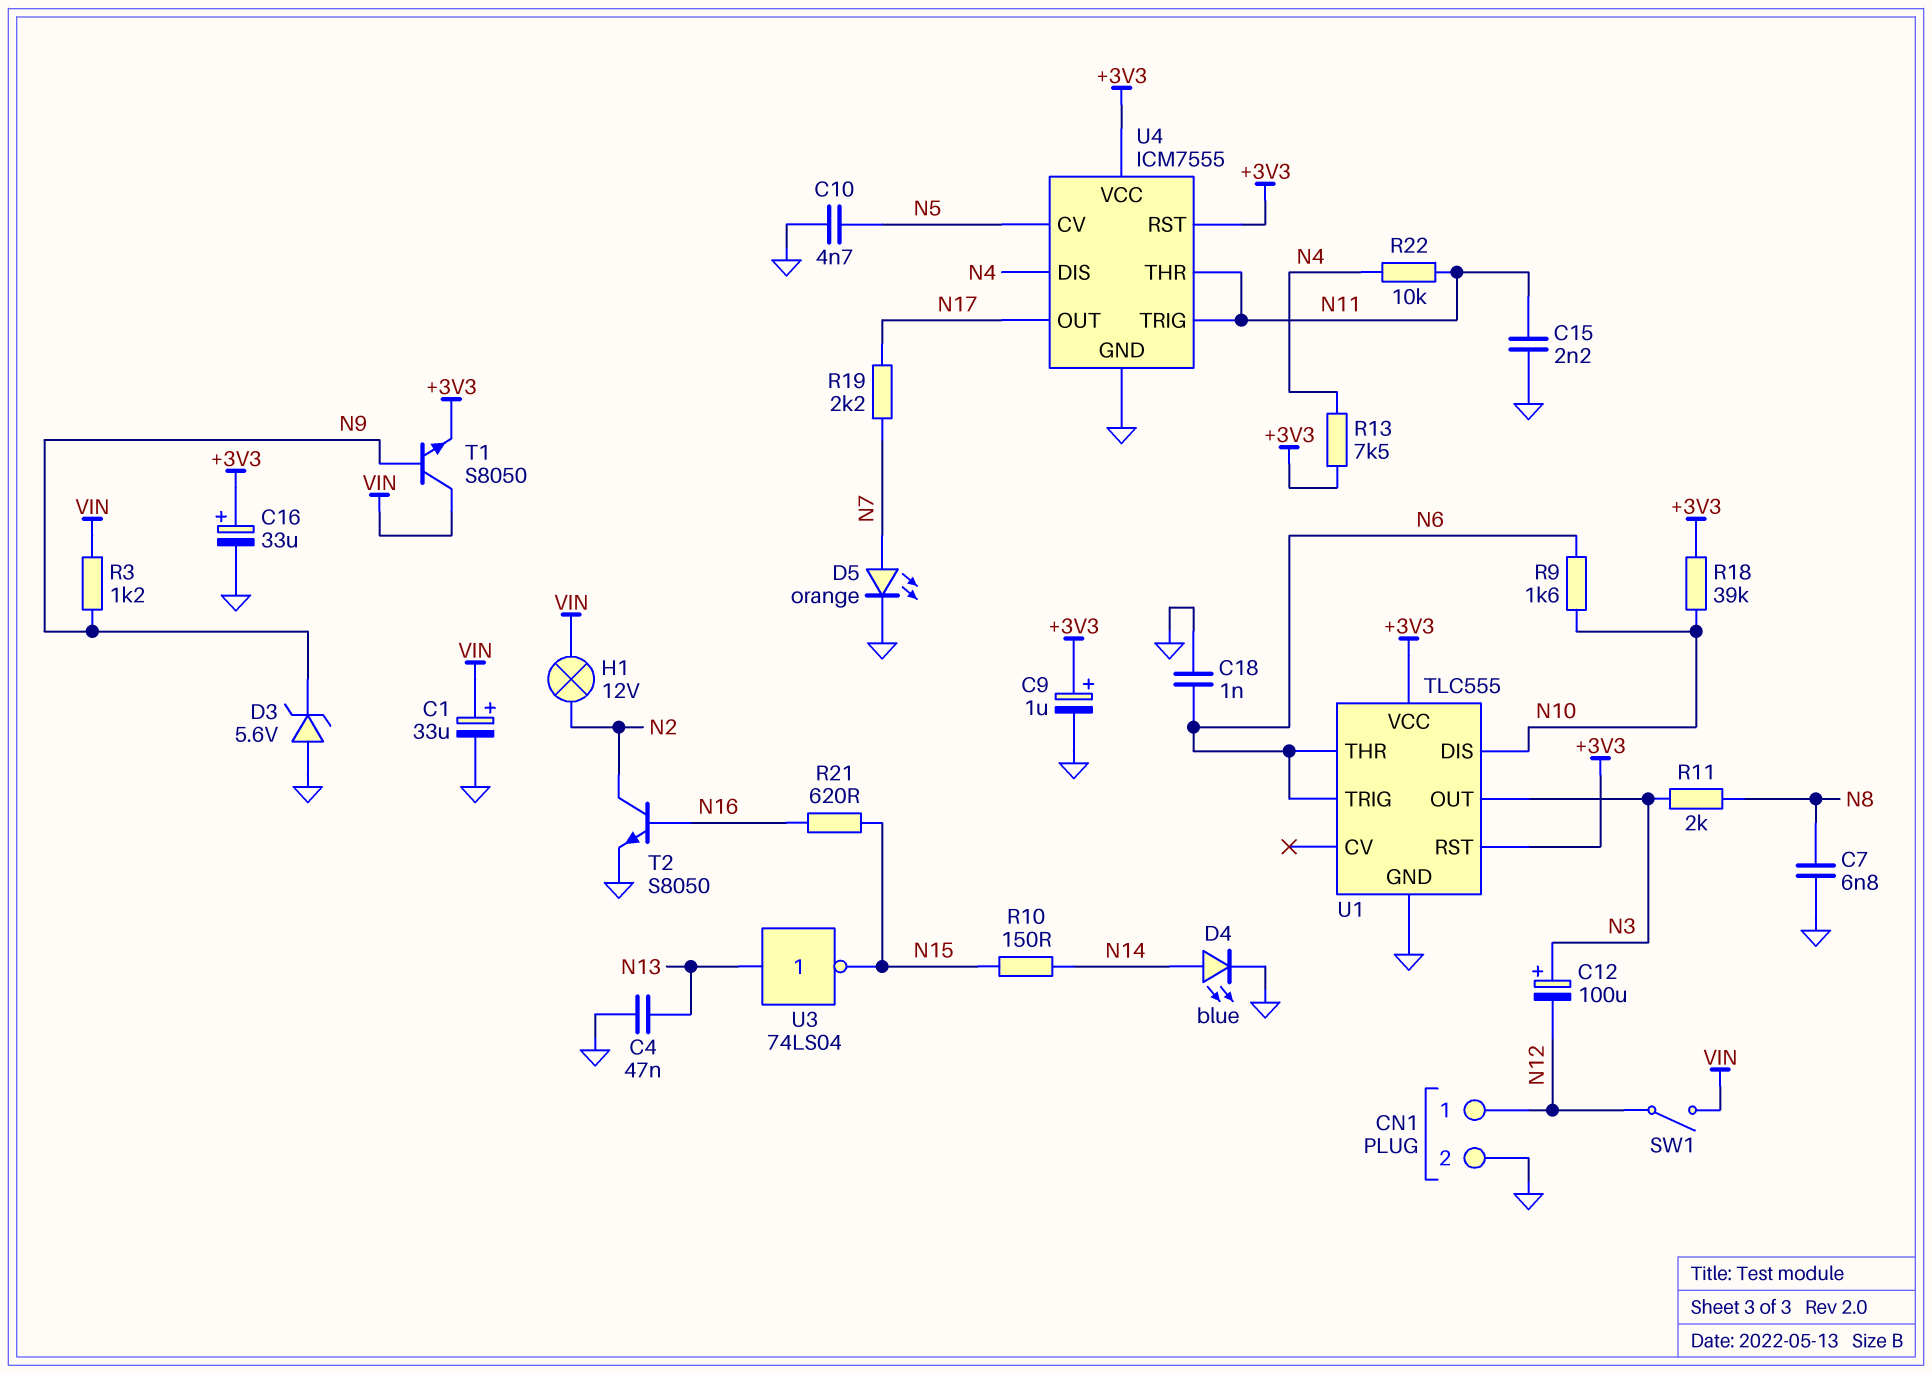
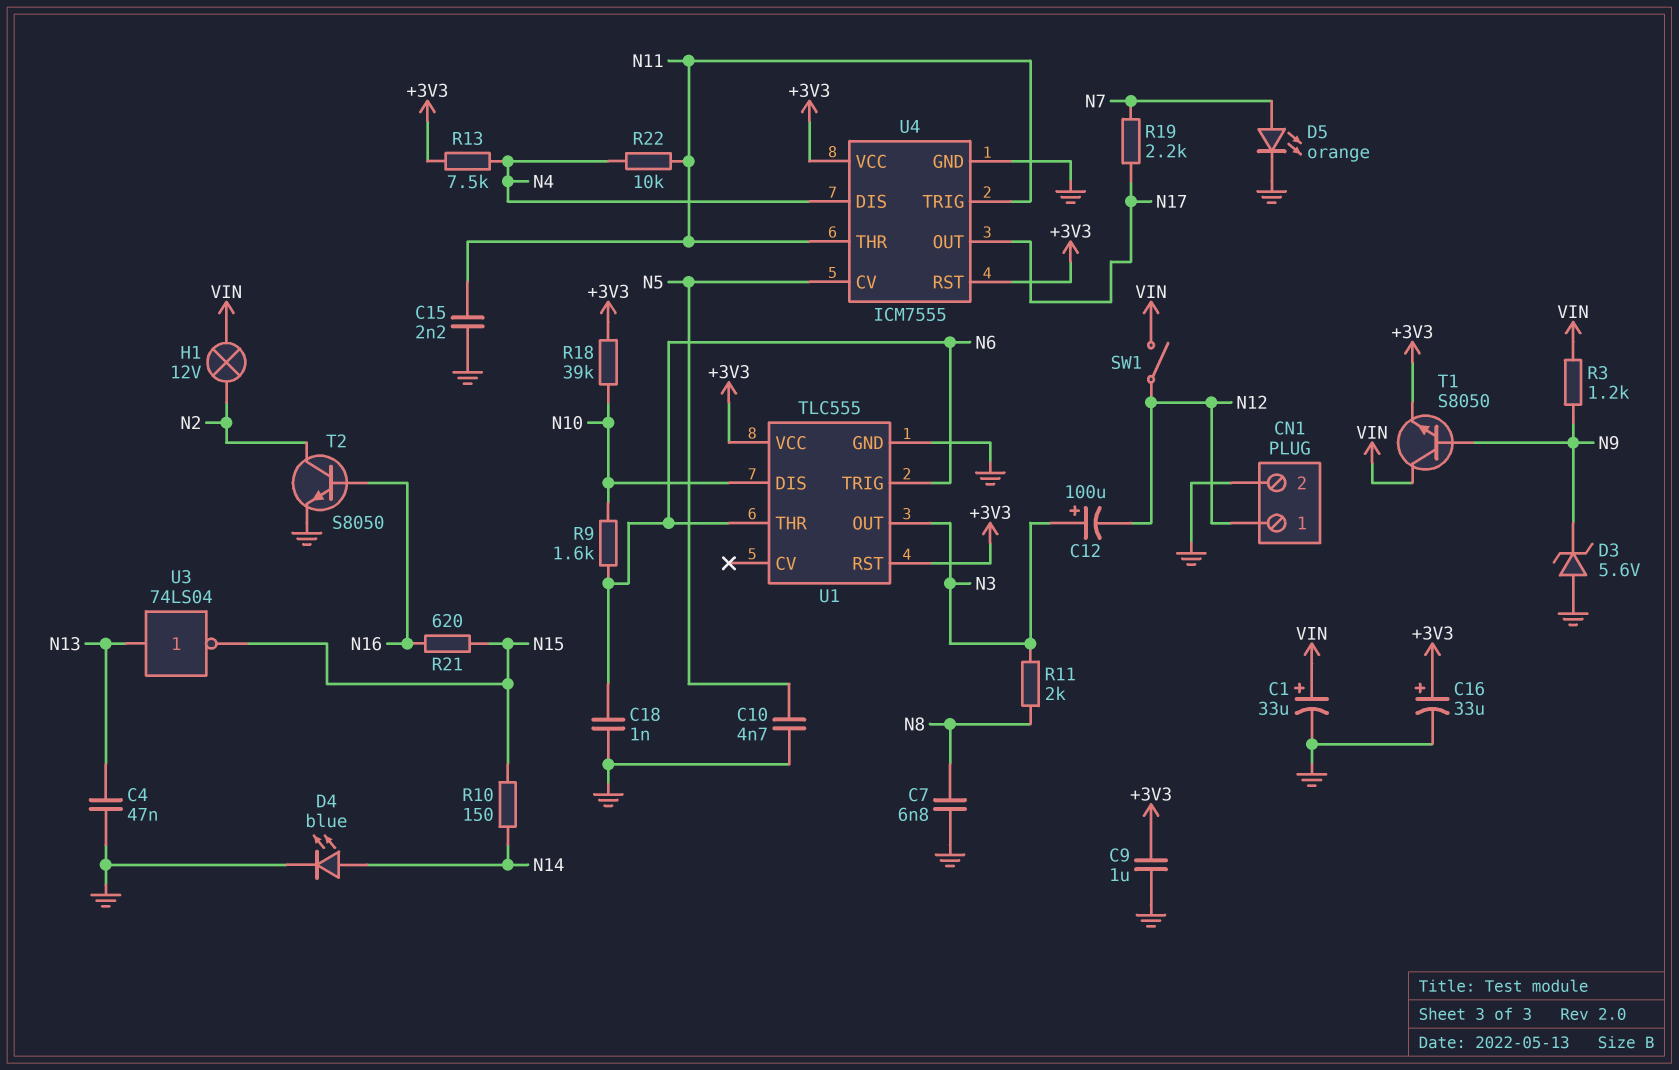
C9: 1uF (plus +3V3, minus GND) -> 1uF (+3V3, GND)

